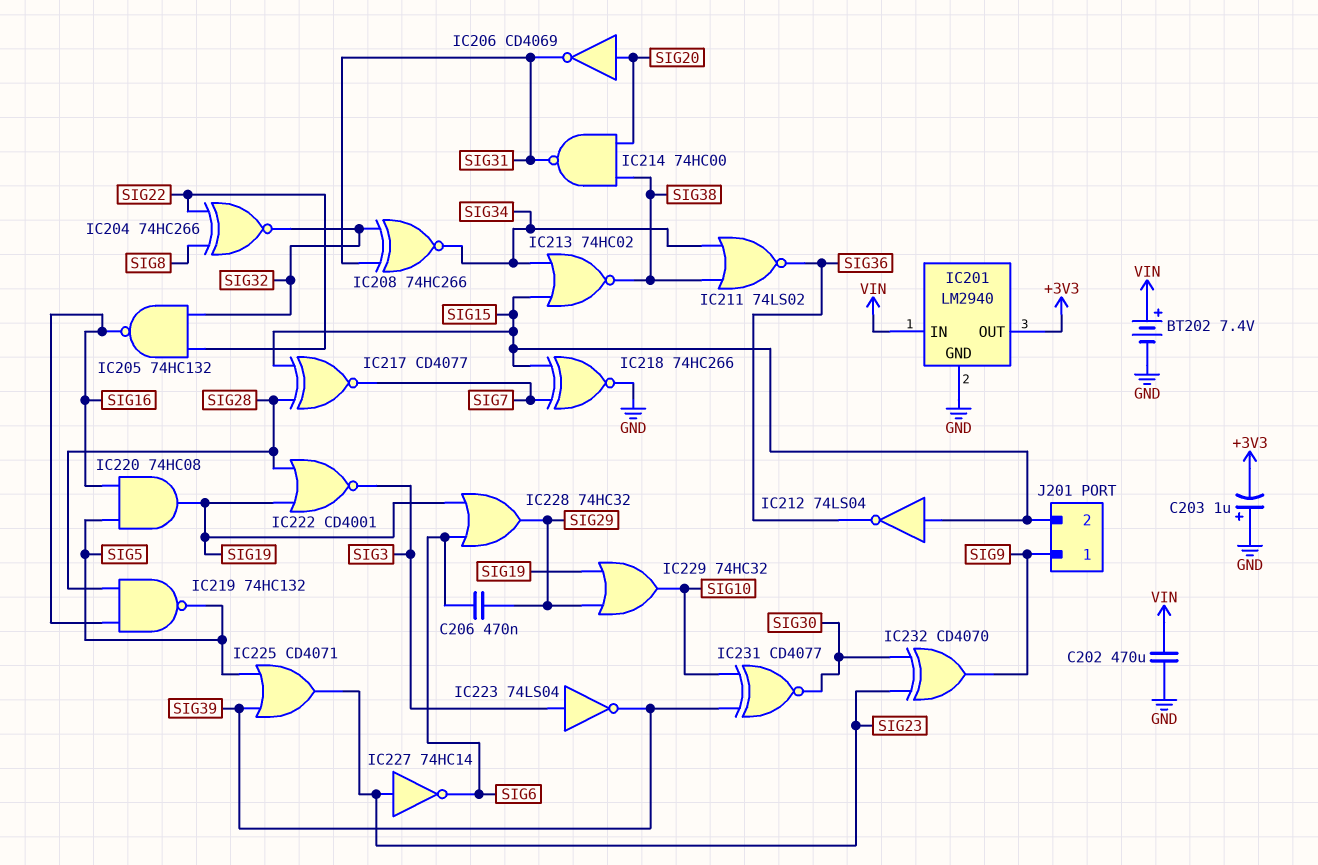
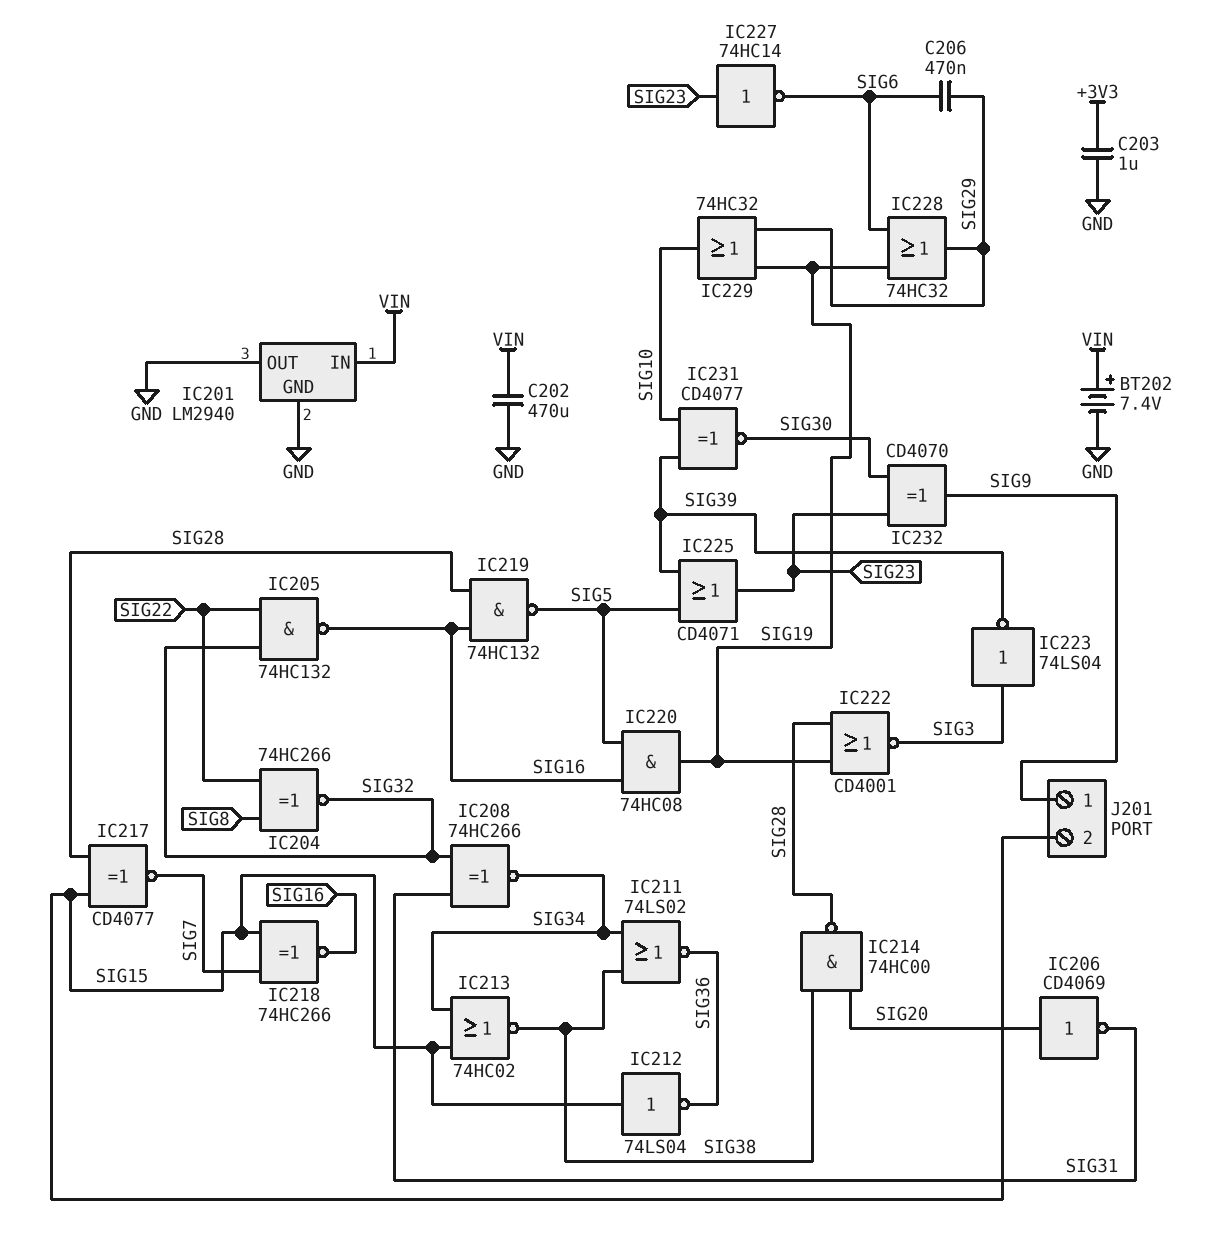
C203: 1uF (plus GND, minus +3V3) -> 1uF (+3V3, GND)
IC201 pin OUT: +3V3 -> GND
IC214: NAND 74HC00 (in SIG20, in SIG38, out SIG31) -> NAND 74HC00 (in SIG20, in SIG38, out SIG28)
IC218: XNOR 74HC266 (in SIG7, in SIG15, out GND) -> XNOR 74HC266 (in SIG7, in SIG15, out SIG16)

